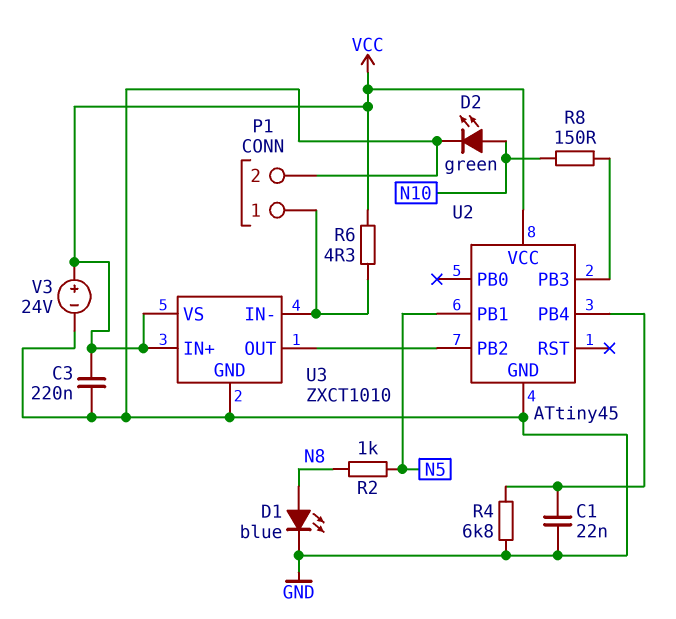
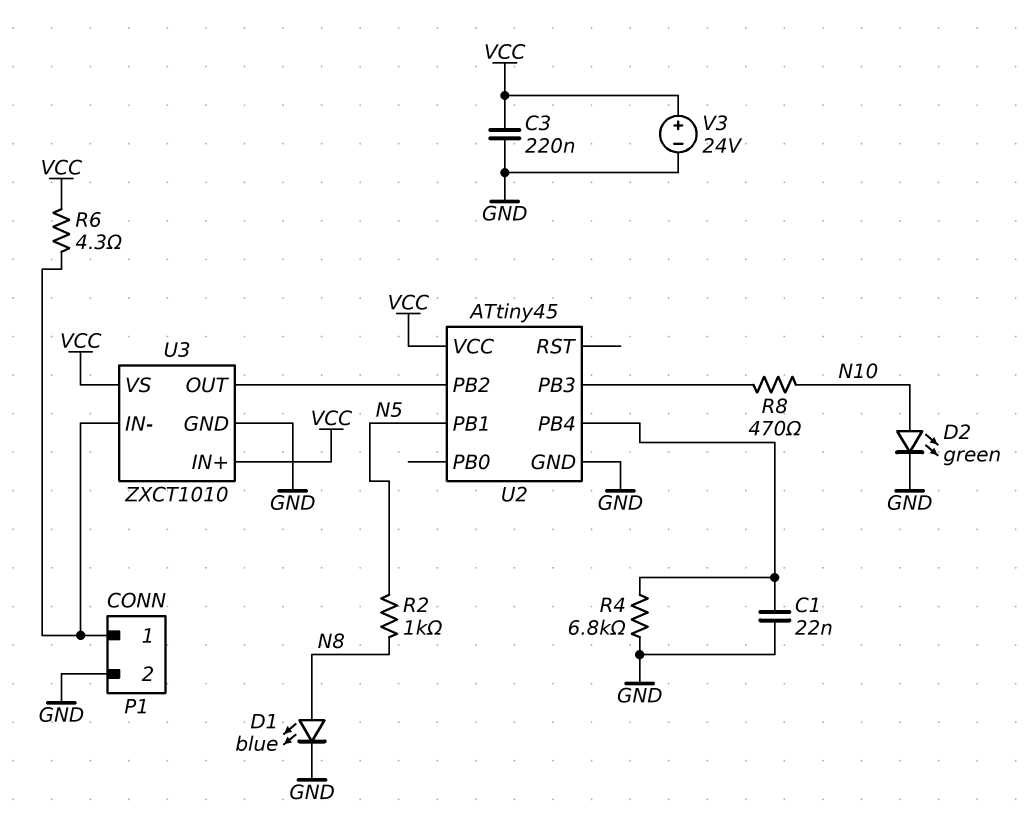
R8: 150 (N10, U2/PB3) -> 470 (N10, U2/PB3)

